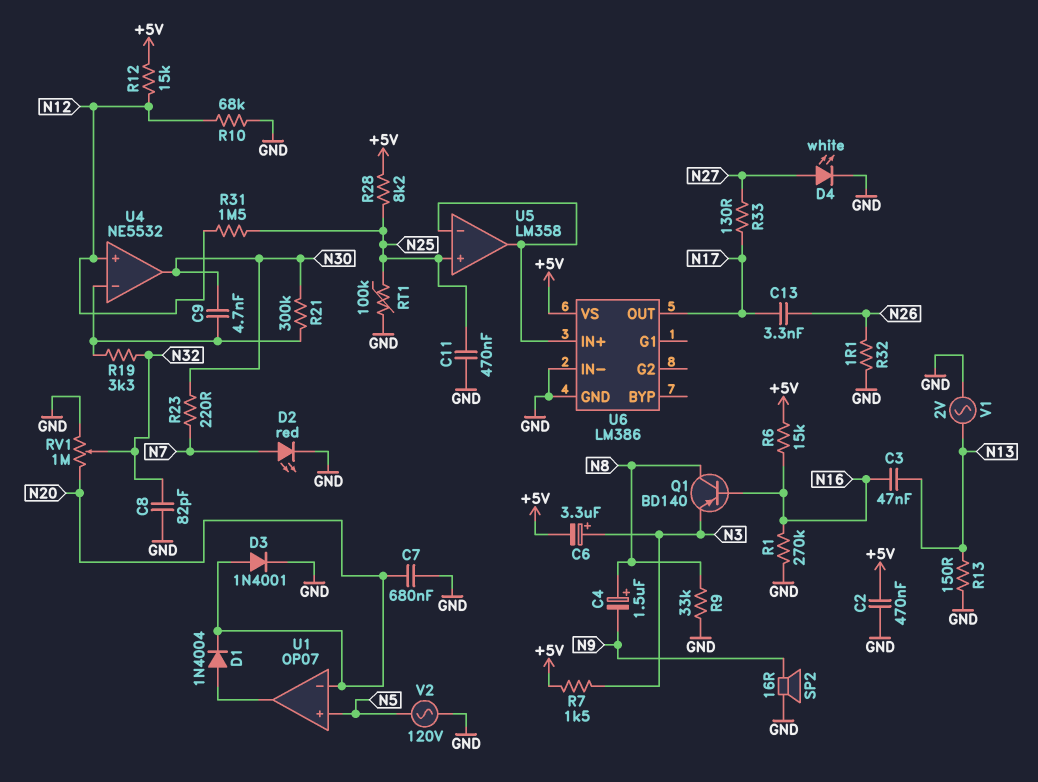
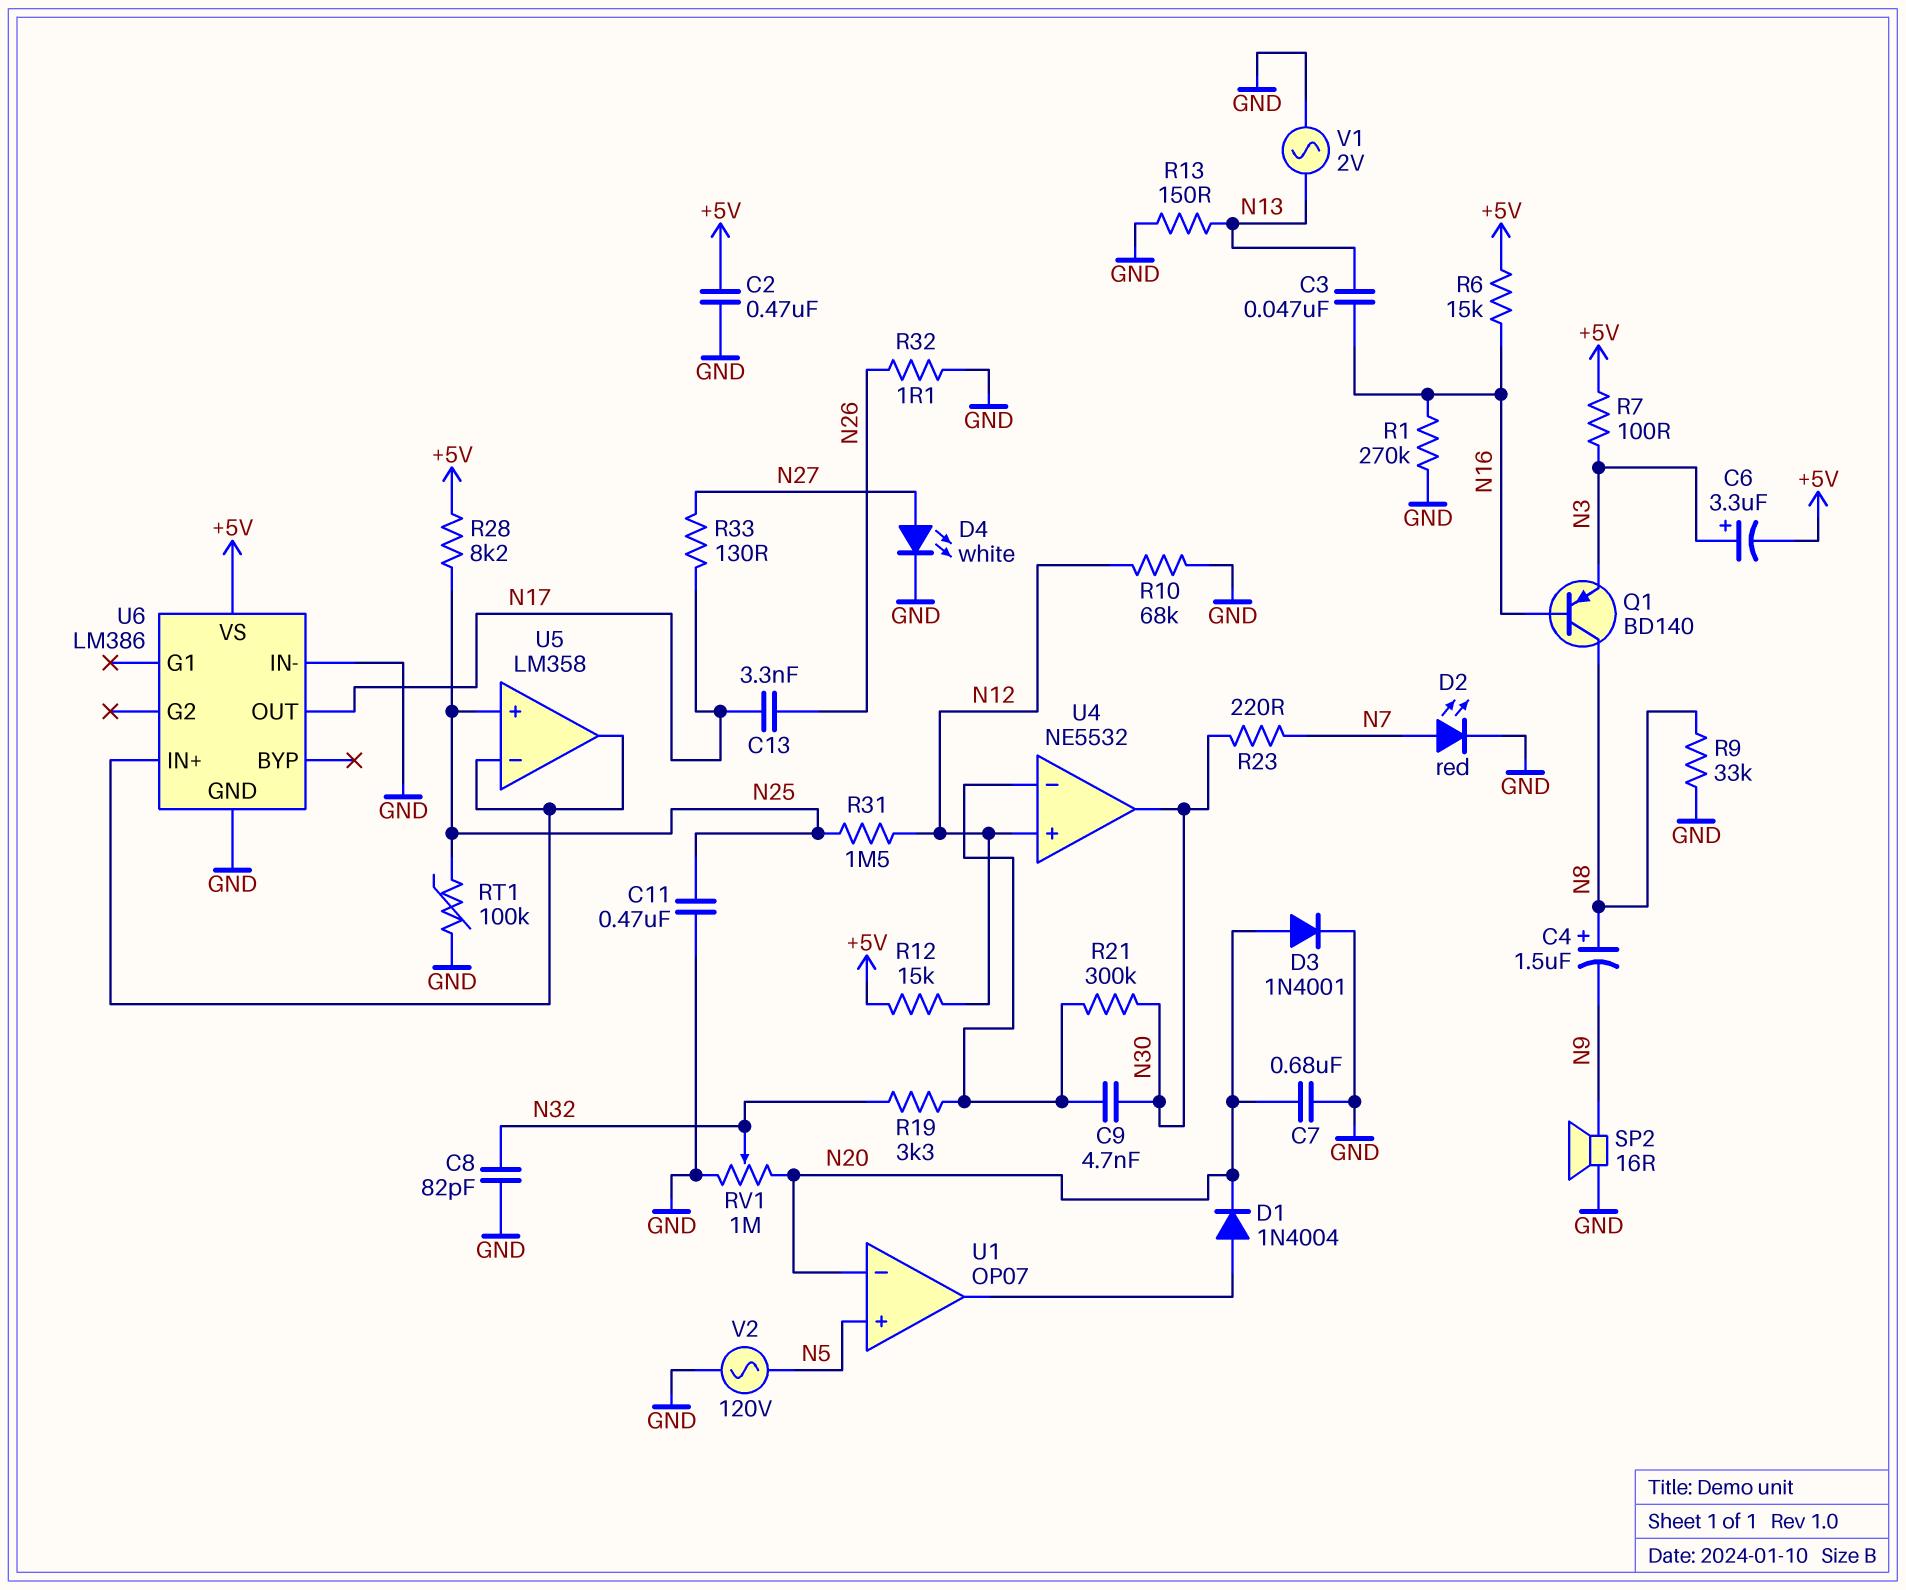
R7: 1.5k (+5V, N3) -> 100 (+5V, N3)

